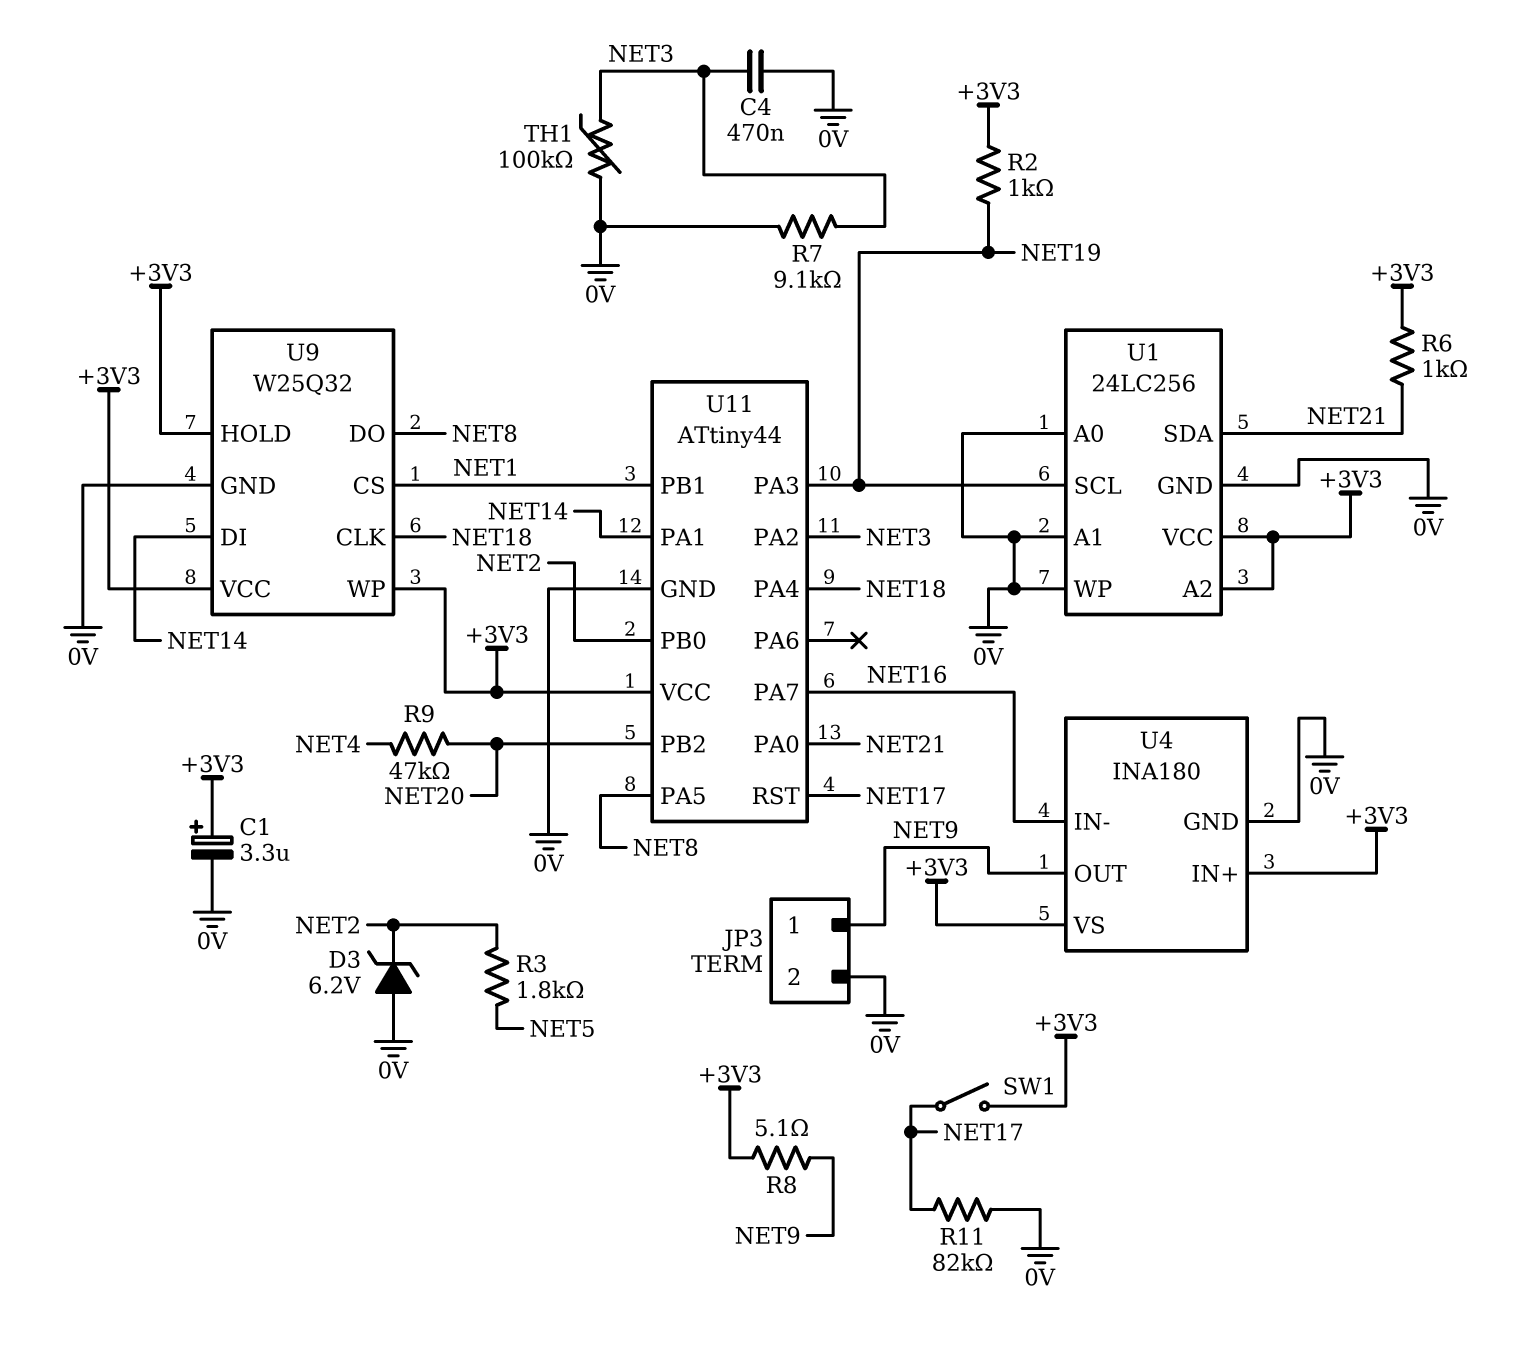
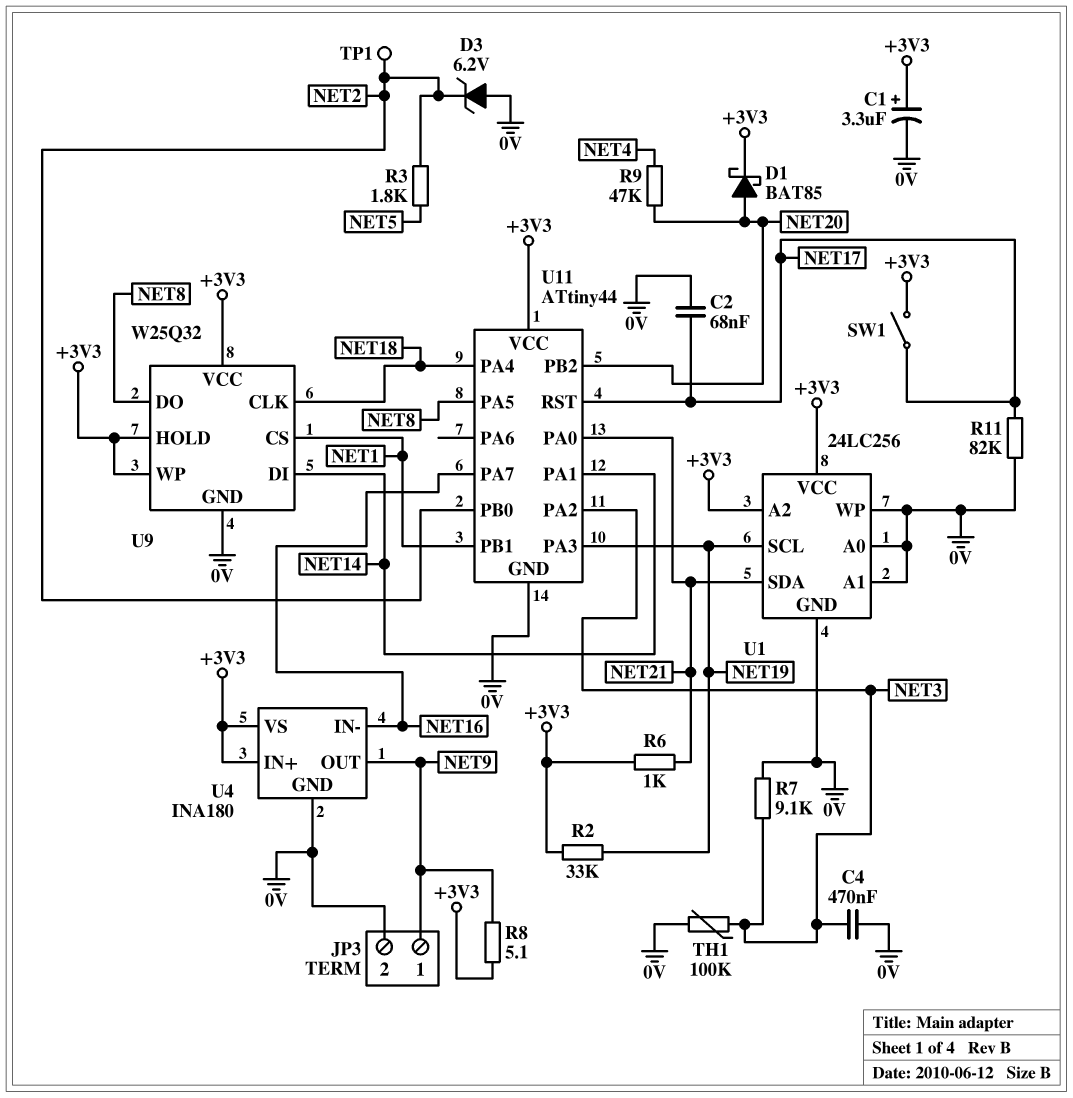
C2: none -> 68nF (0V, NET17)
D1: none -> schottky BAT85 (A NET20, K +3V3)
R2: 1k (+3V3, NET19) -> 33k (+3V3, NET19)
TP1: none -> test point (NET2)

